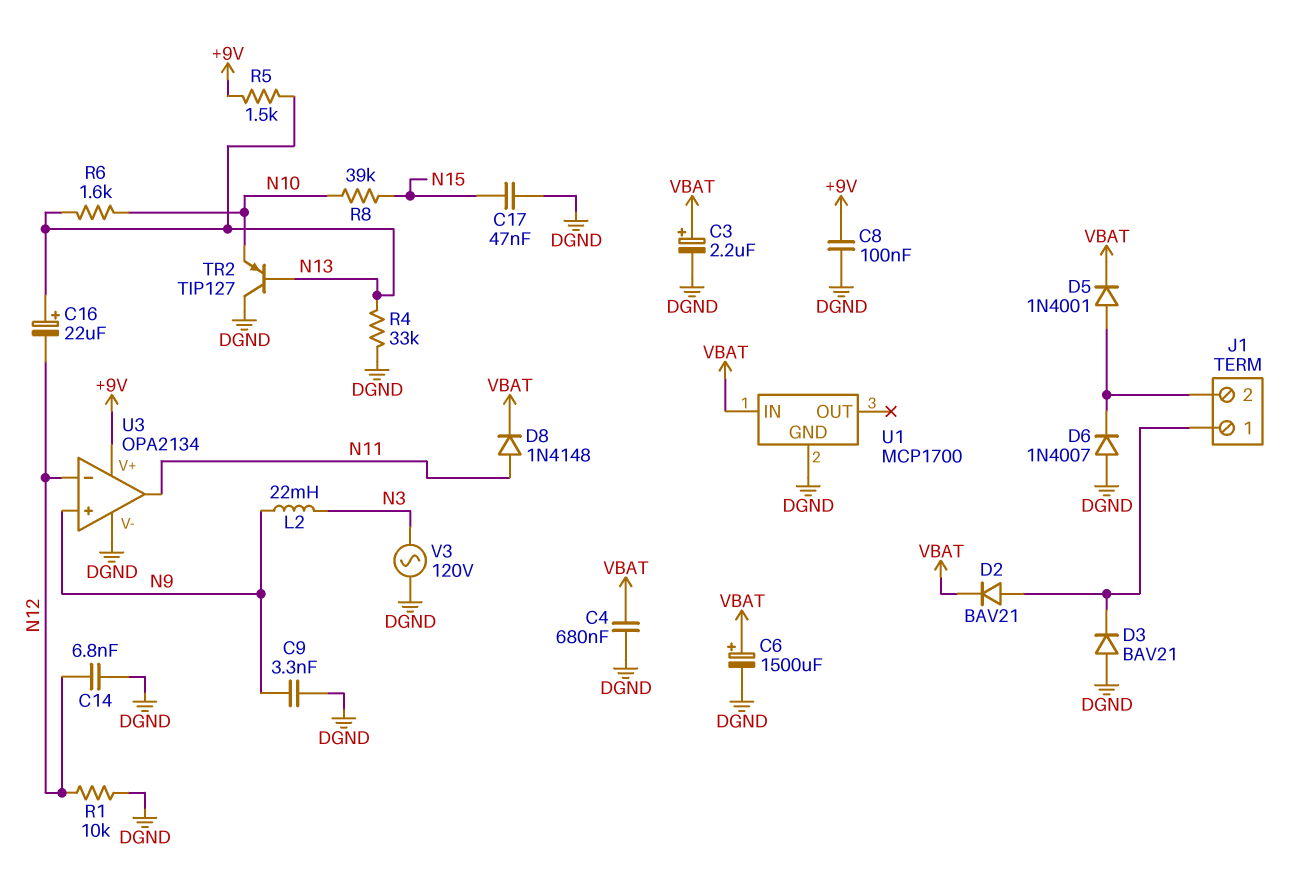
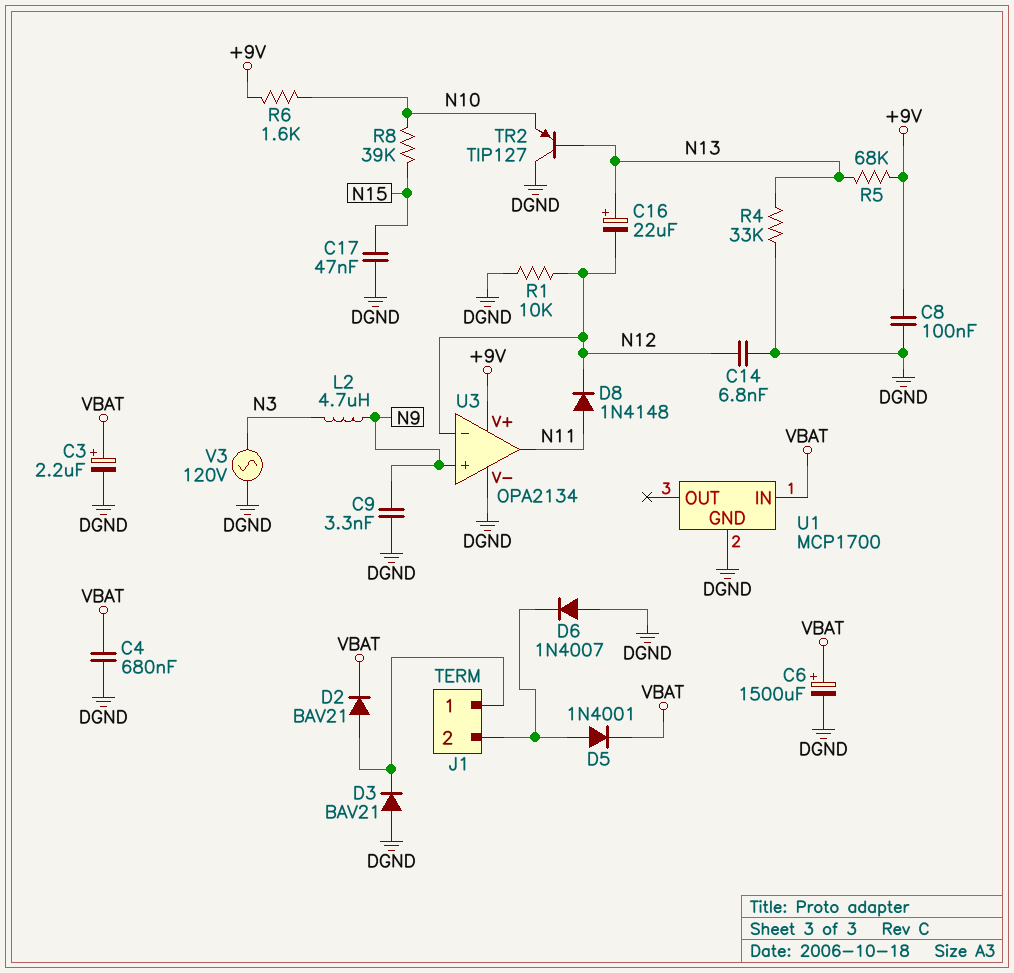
D8: diode 1N4148 (A N11, K VBAT) -> diode 1N4148 (A N11, K N12)
L2: 22mH (N3, N9) -> 4.7uH (N3, N9)
R5: 1.5k (+9V, N13) -> 68k (+9V, N13)
R6: 1.6k (N10, N13) -> 1.6k (+9V, N10)

